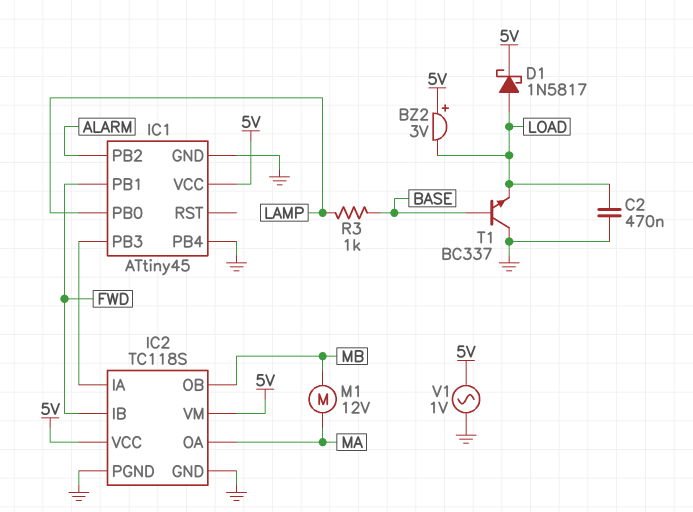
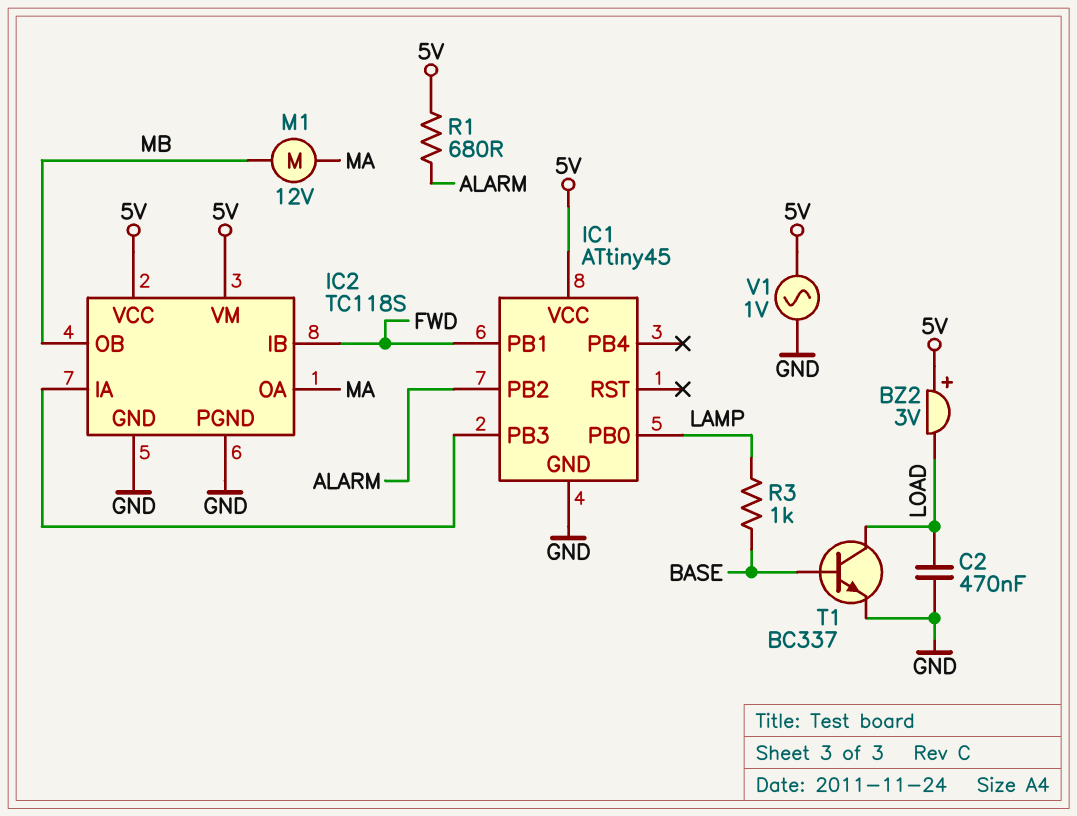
D1: schottky 1N5817 (A LOAD, K 5V) -> none
IC1 pin PB4: GND -> none
R1: none -> 680 (5V, ALARM)
T1: NPN BC337 (B BASE, C GND, E LOAD) -> NPN BC337 (B BASE, C LOAD, E GND)

